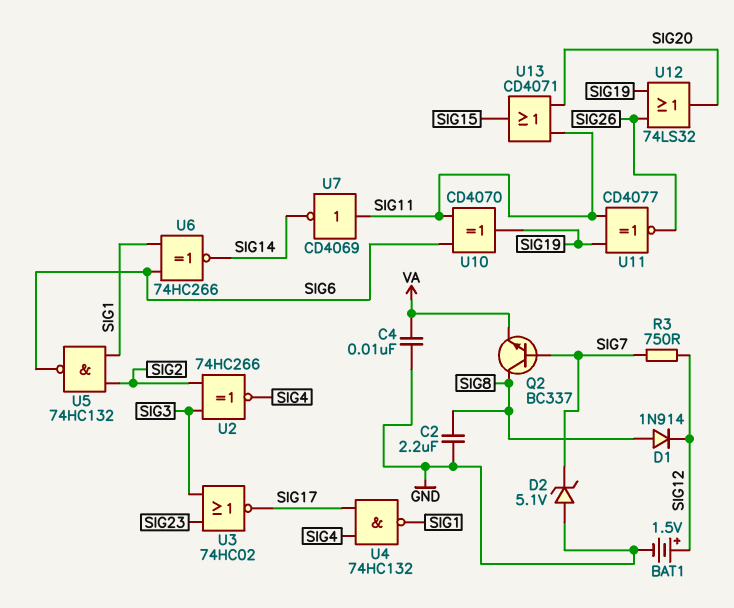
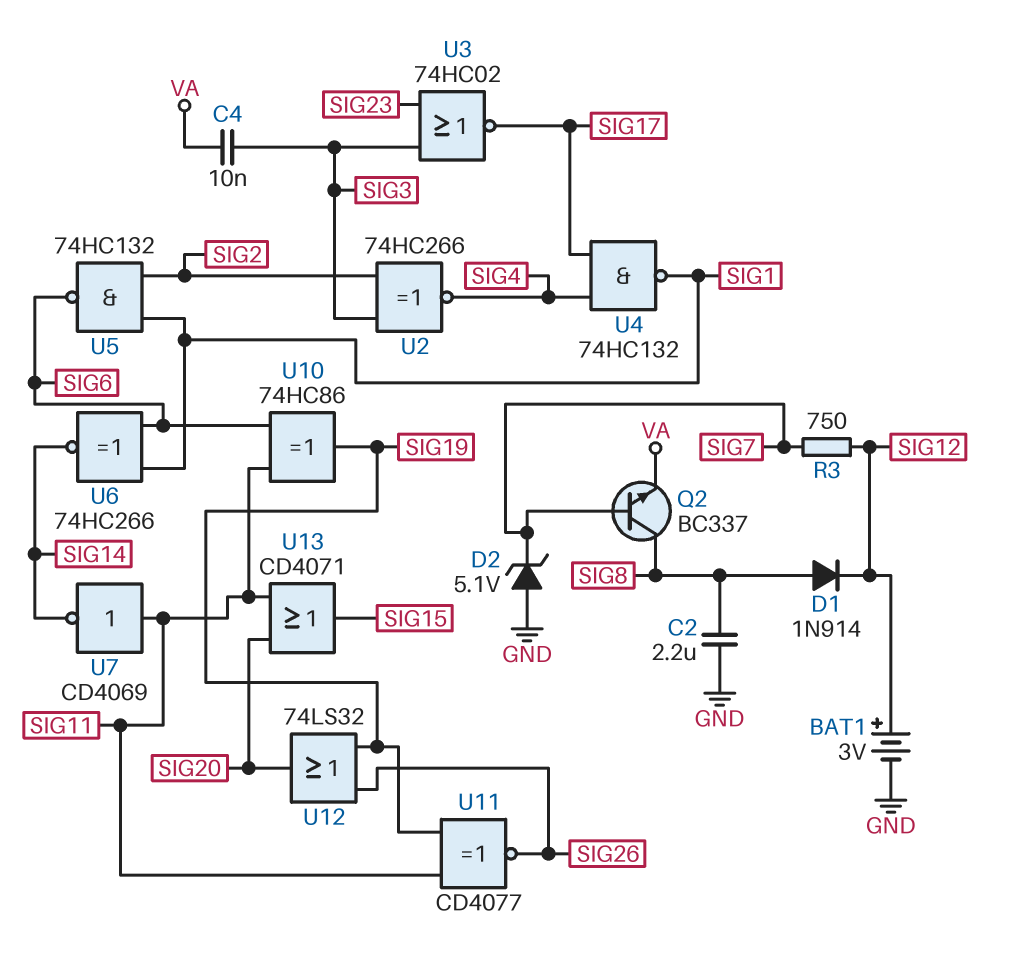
BAT1: 1.5V (plus SIG12, minus GND) -> 3V (plus SIG12, minus GND)
C4: 10nF (GND, VA) -> 10nF (SIG3, VA)
U10: XOR CD4070 (in SIG6, in SIG11, out SIG19) -> XOR 74HC86 (in SIG6, in SIG11, out SIG19)

